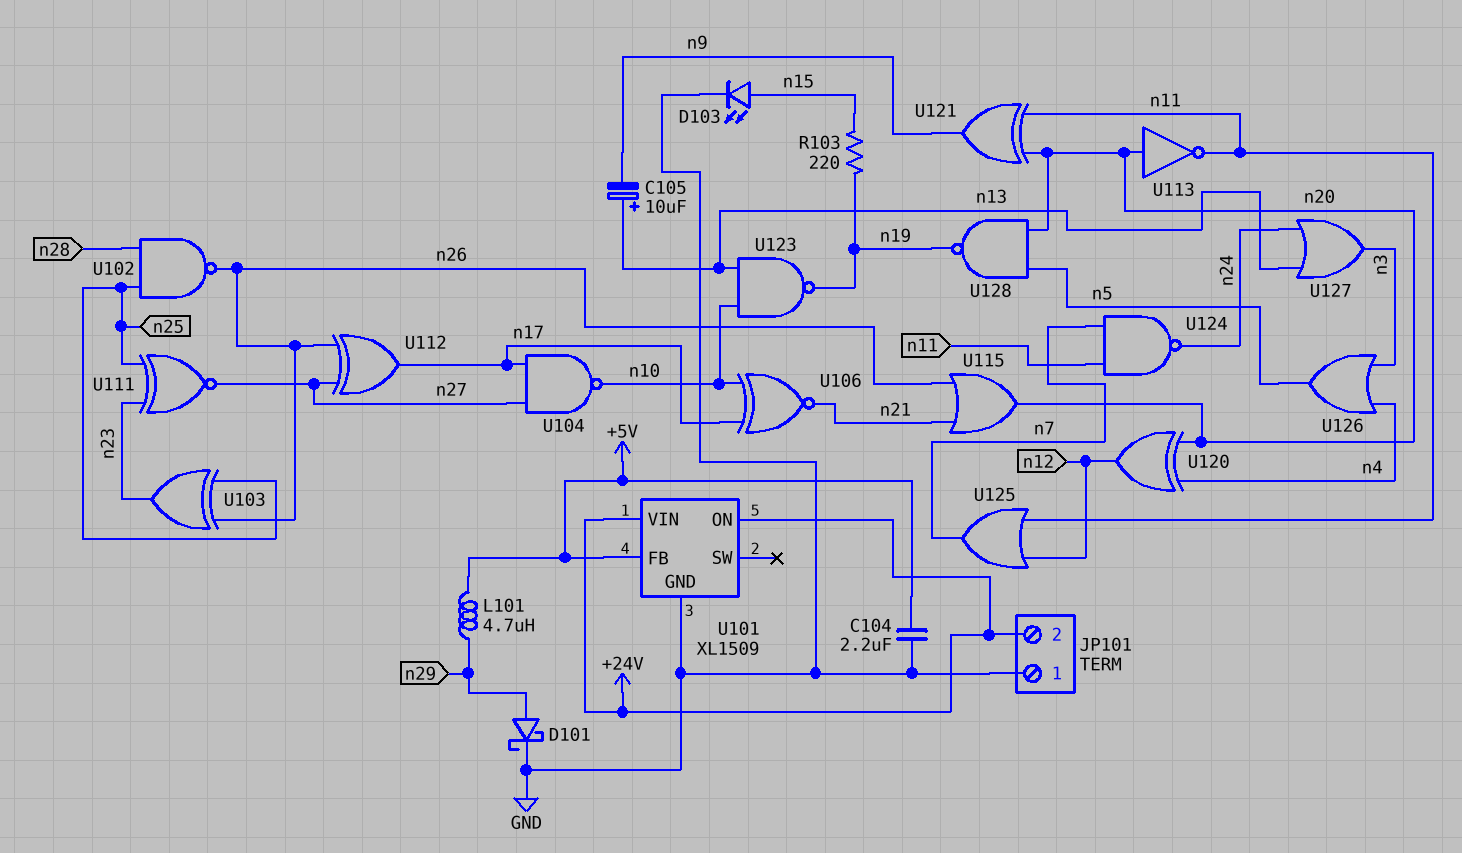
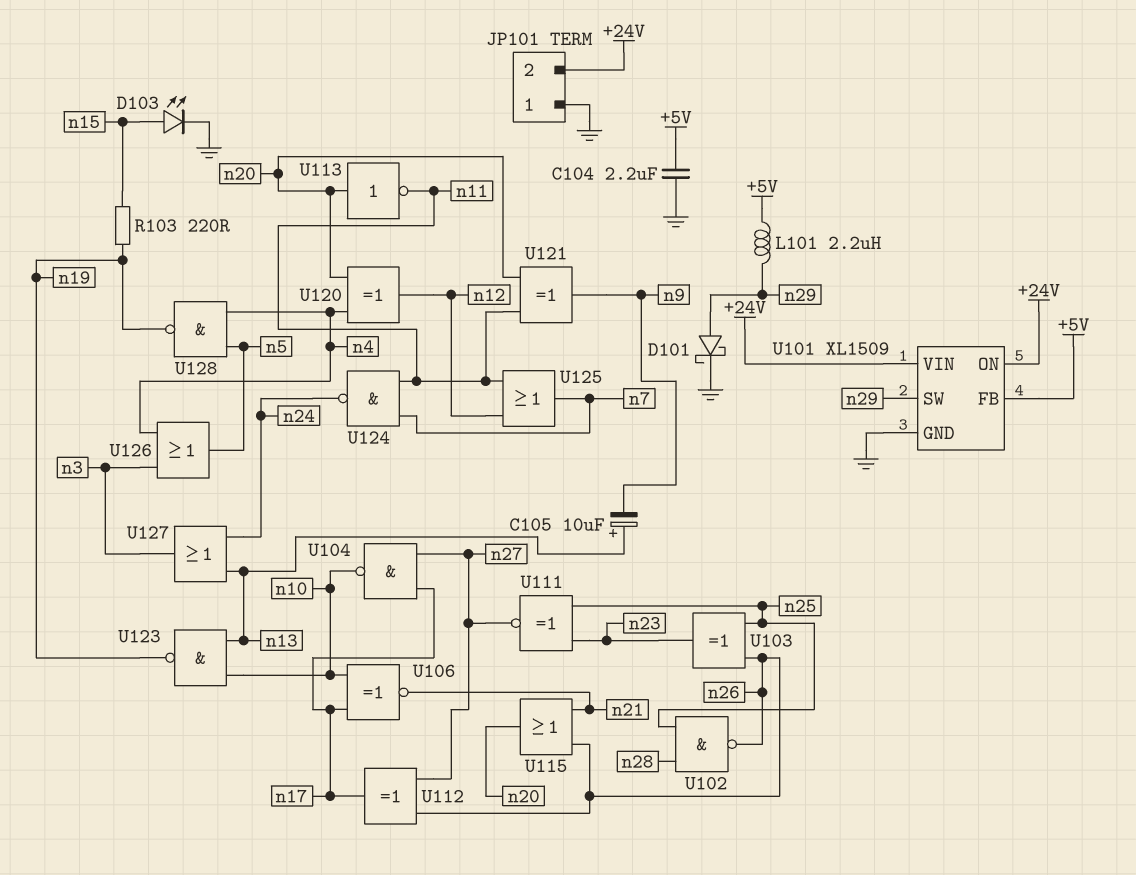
L101: 4.7uH (+5V, n29) -> 2.2uH (+5V, n29)
U101 pin SW: none -> n29
U128: NAND (in n5, in n20, out n19) -> NAND (in n4, in n5, out n19)

